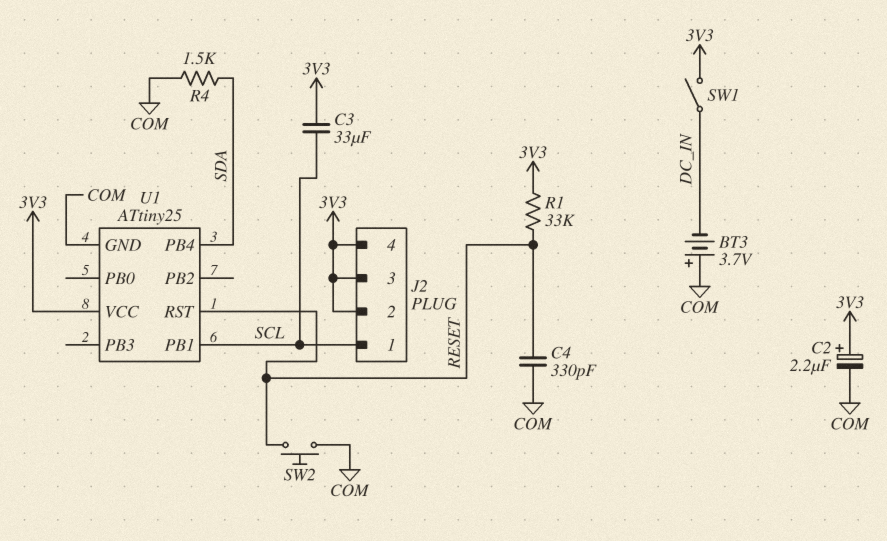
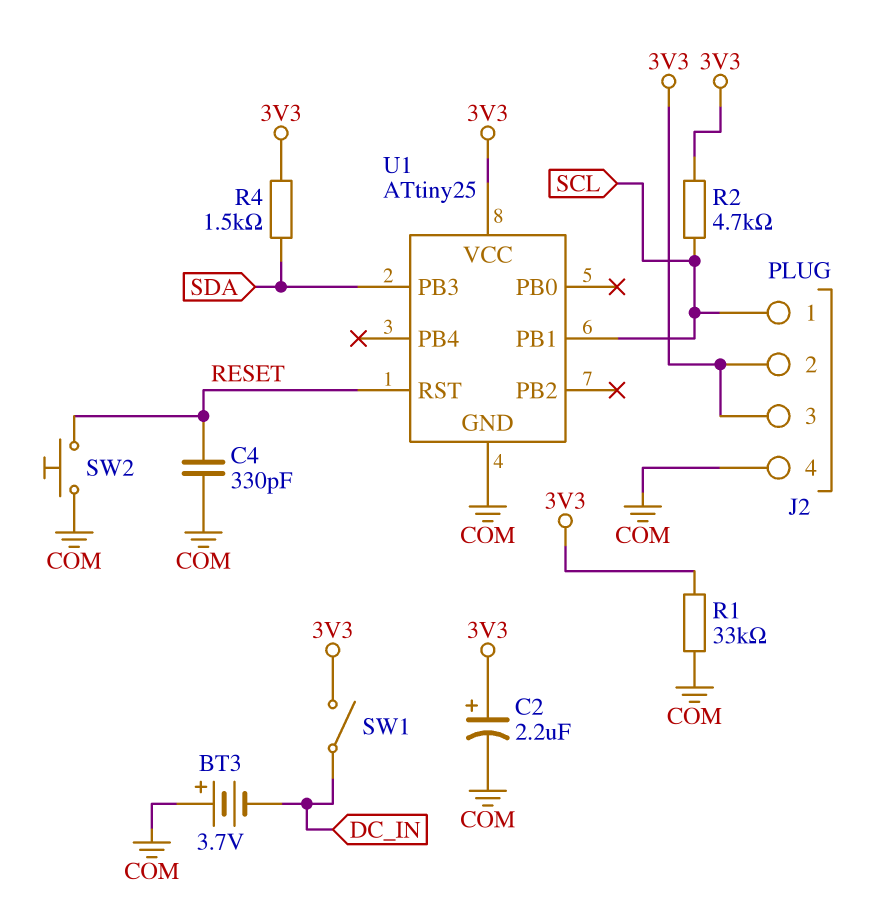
C3: 33uF (3V3, SCL) -> none
J2 pin 4: 3V3 -> COM
R1: 33k (3V3, RESET) -> 33k (3V3, COM)
R2: none -> 4.7k (3V3, SCL)
R4: 1.5k (COM, SDA) -> 1.5k (3V3, SDA)
U1 pin PB3: none -> SDA
U1 pin PB4: SDA -> none

